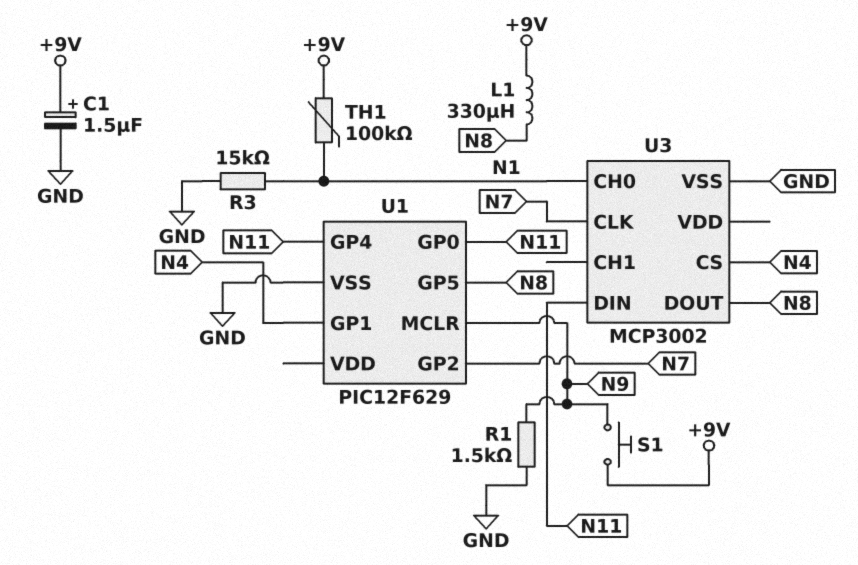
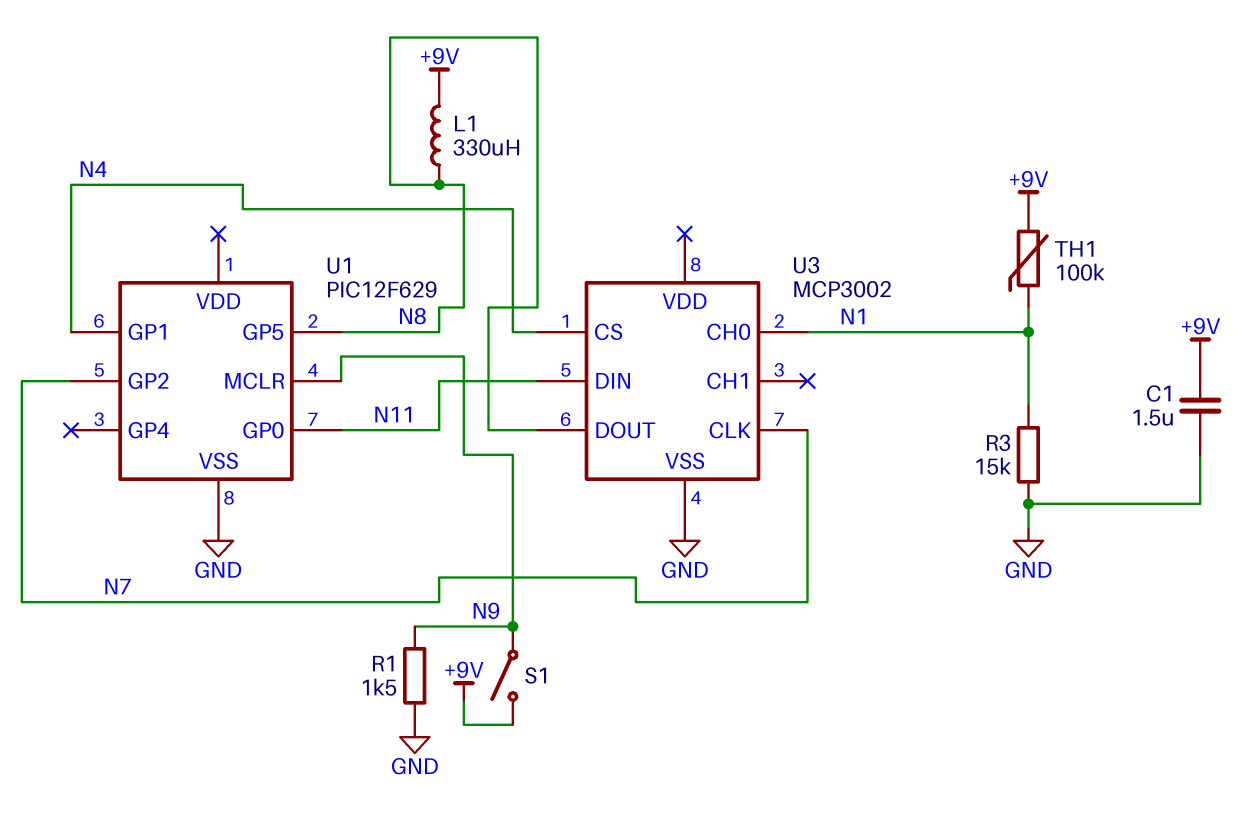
C1: 1.5uF (plus +9V, minus GND) -> 1.5uF (+9V, GND)
S1: button (+9V, N9) -> switch (+9V, N9)
U1 pin GP4: N11 -> none

